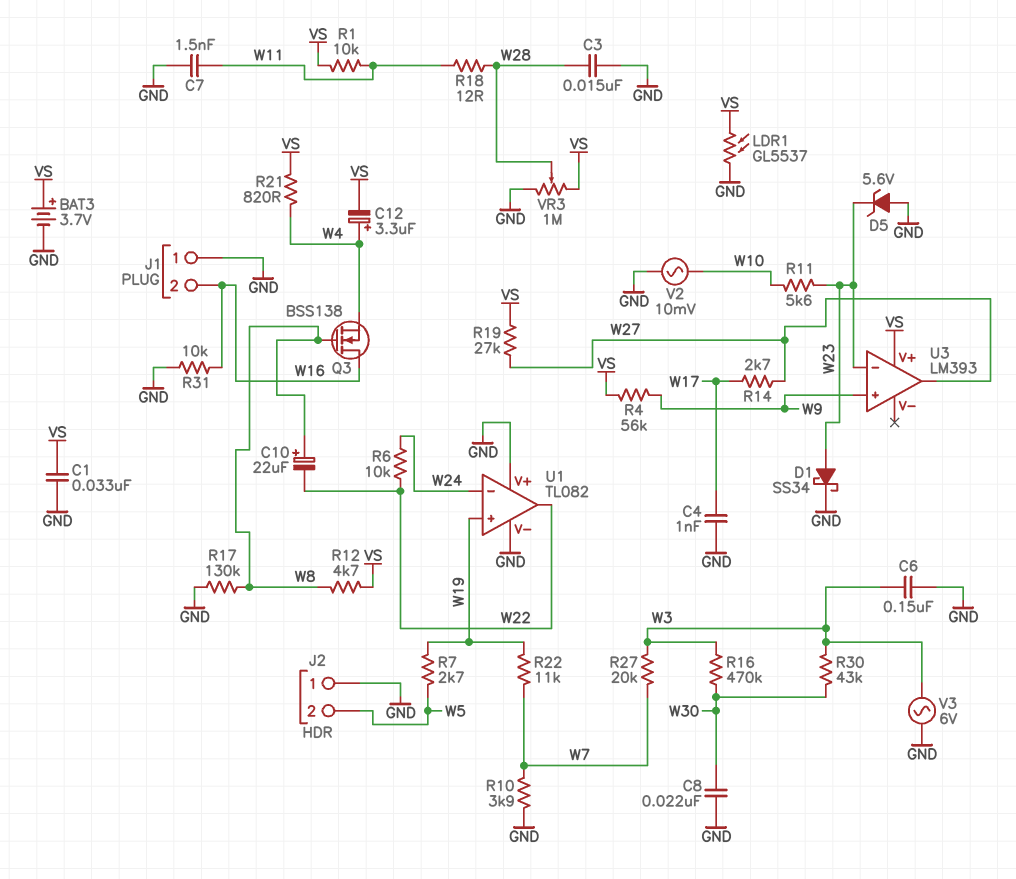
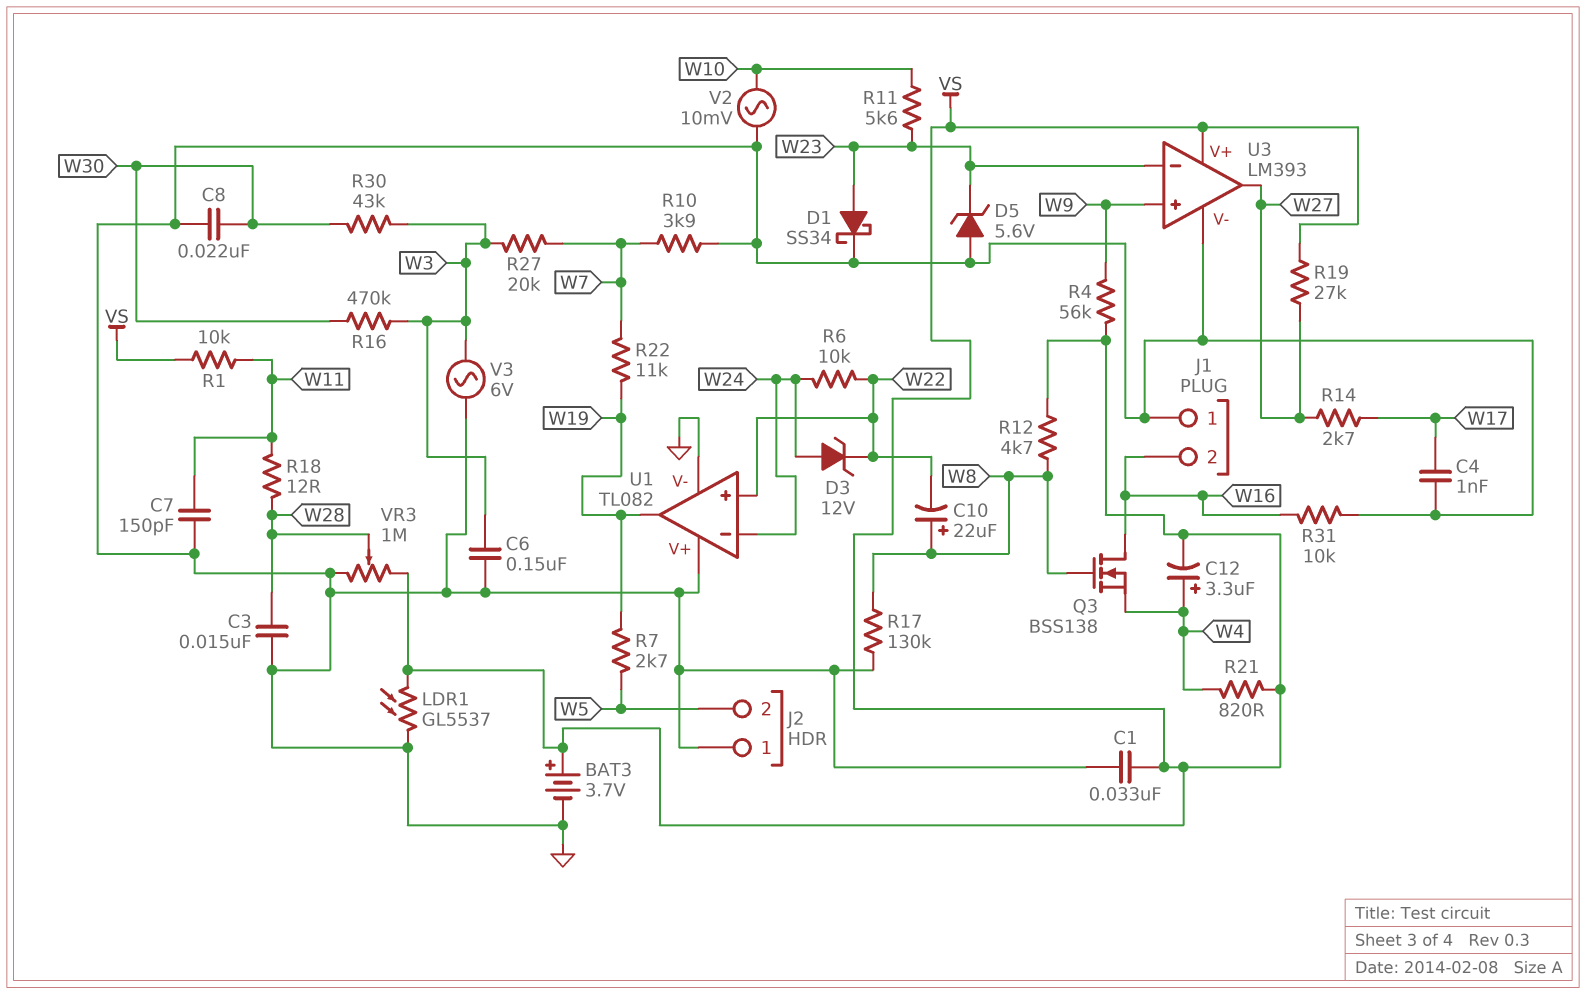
C7: 1.5nF (GND, W11) -> 150pF (GND, W11)
D3: none -> zener 12V (A W24, K W22)
U1 pin in+: W19 -> W22
U1 pin out: W22 -> W19
U3 pin V-: none -> GND

